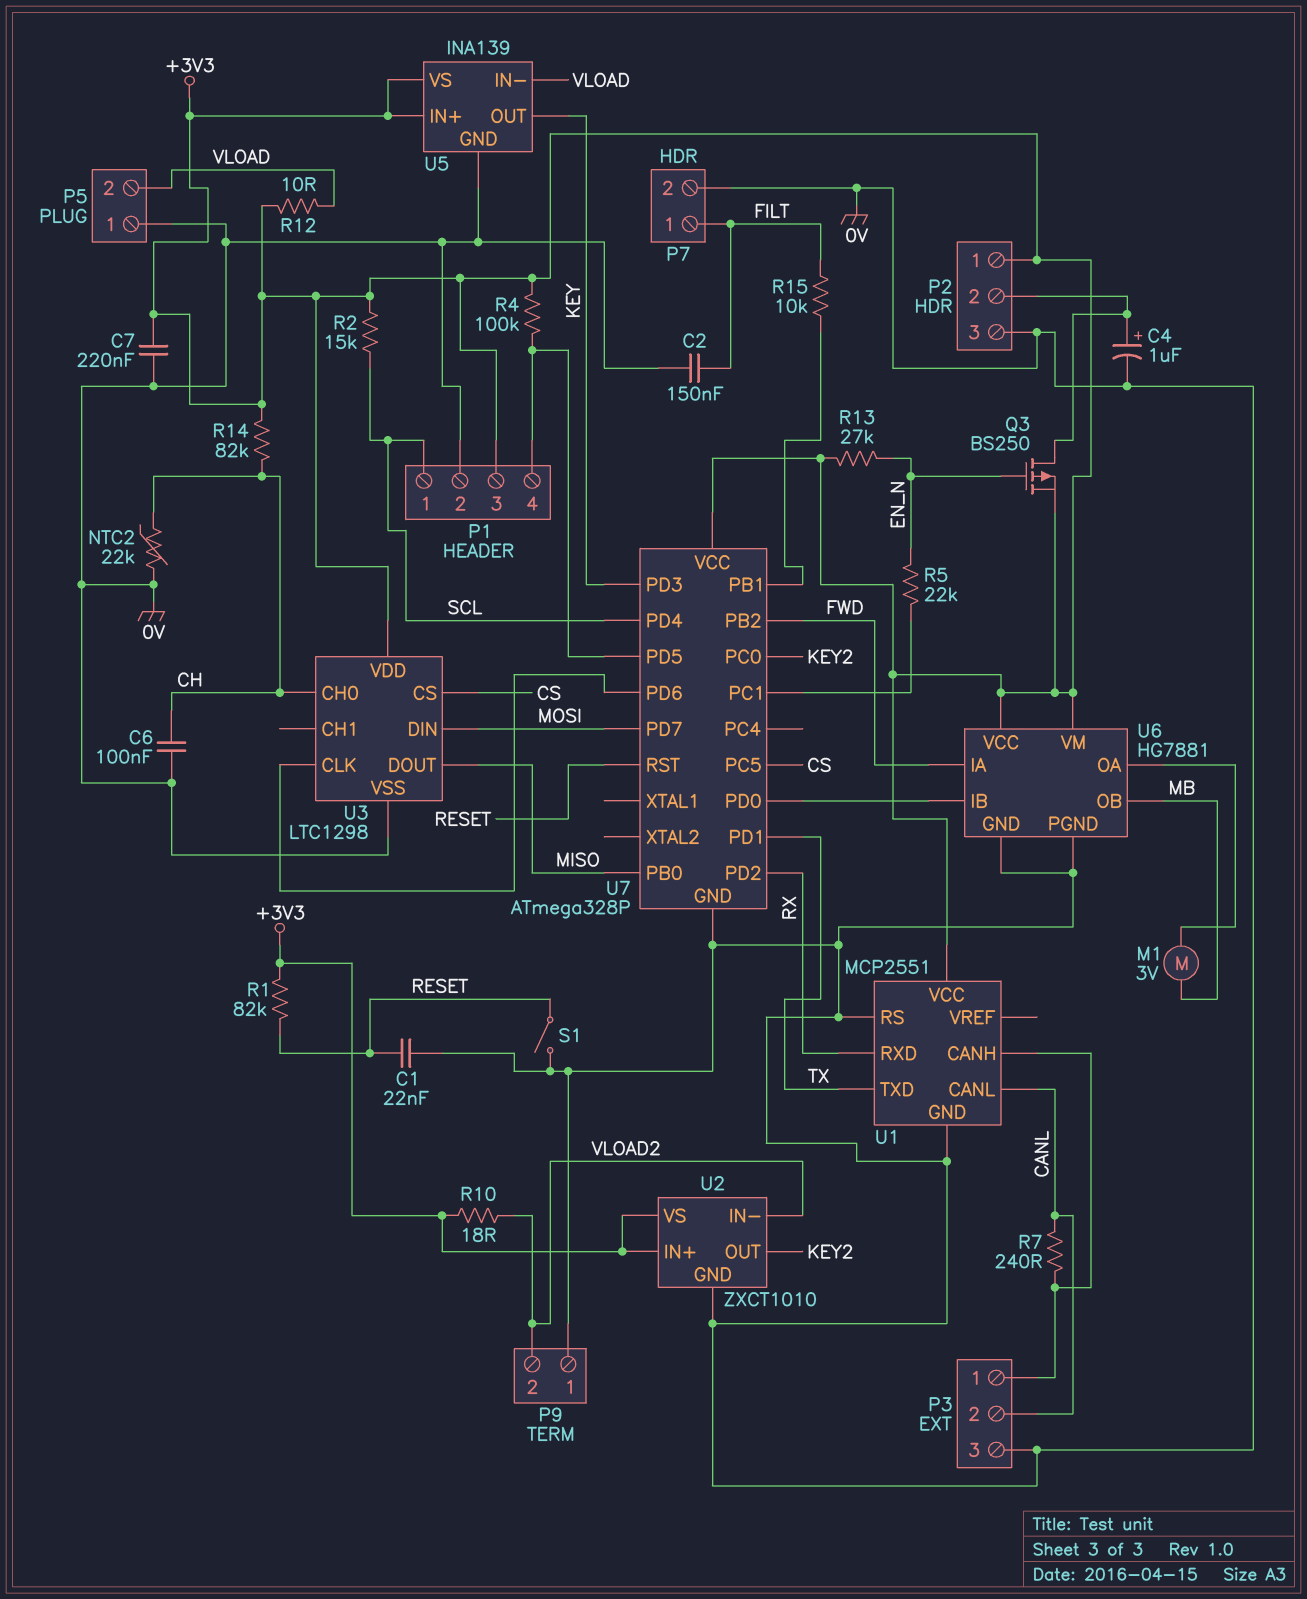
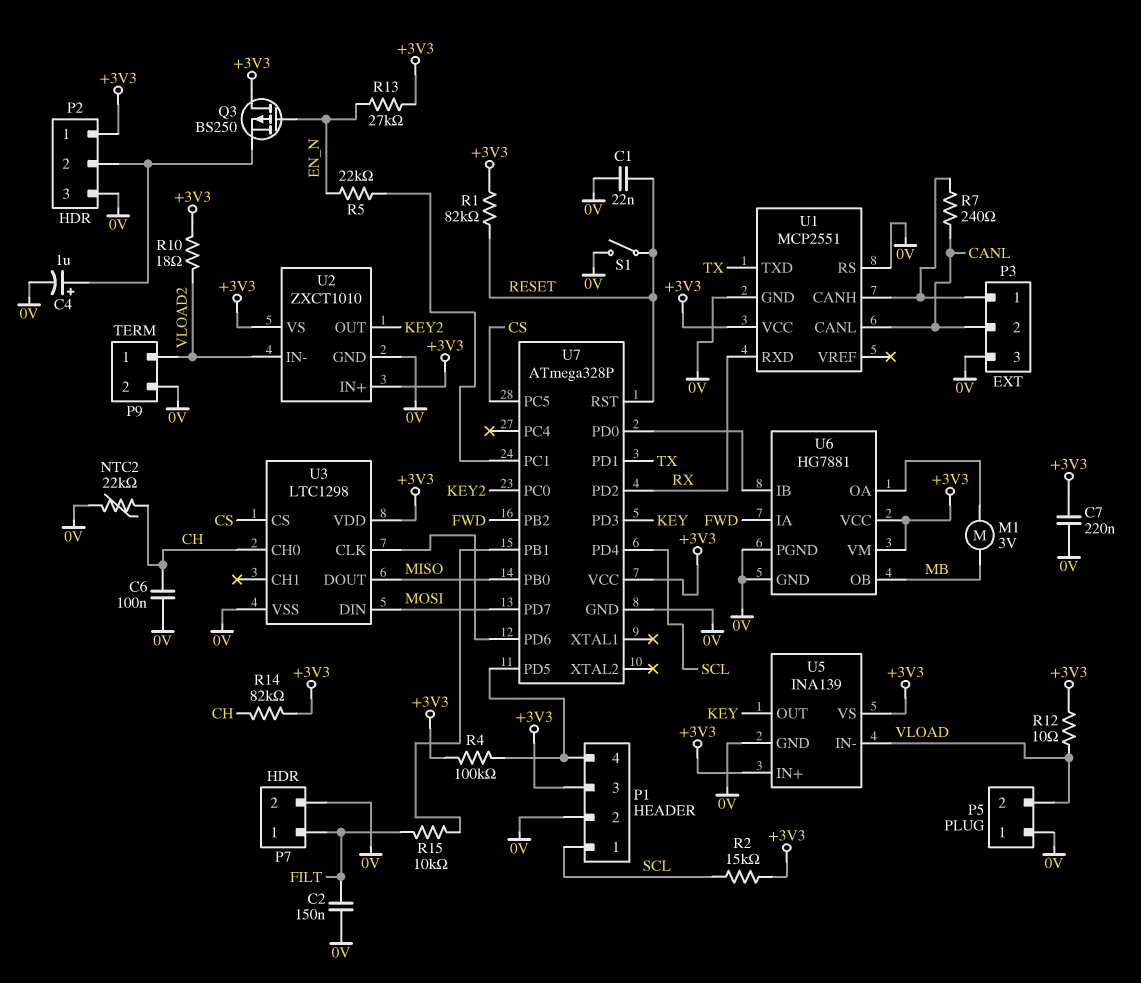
P9 pin 1: 0V -> VLOAD2
P9 pin 2: VLOAD2 -> 0V
Q3: PMOS BS250 (G EN_N, D P2/2, S +3V3) -> PMOS BS250 (G EN_N, D +3V3, S P2/2)

